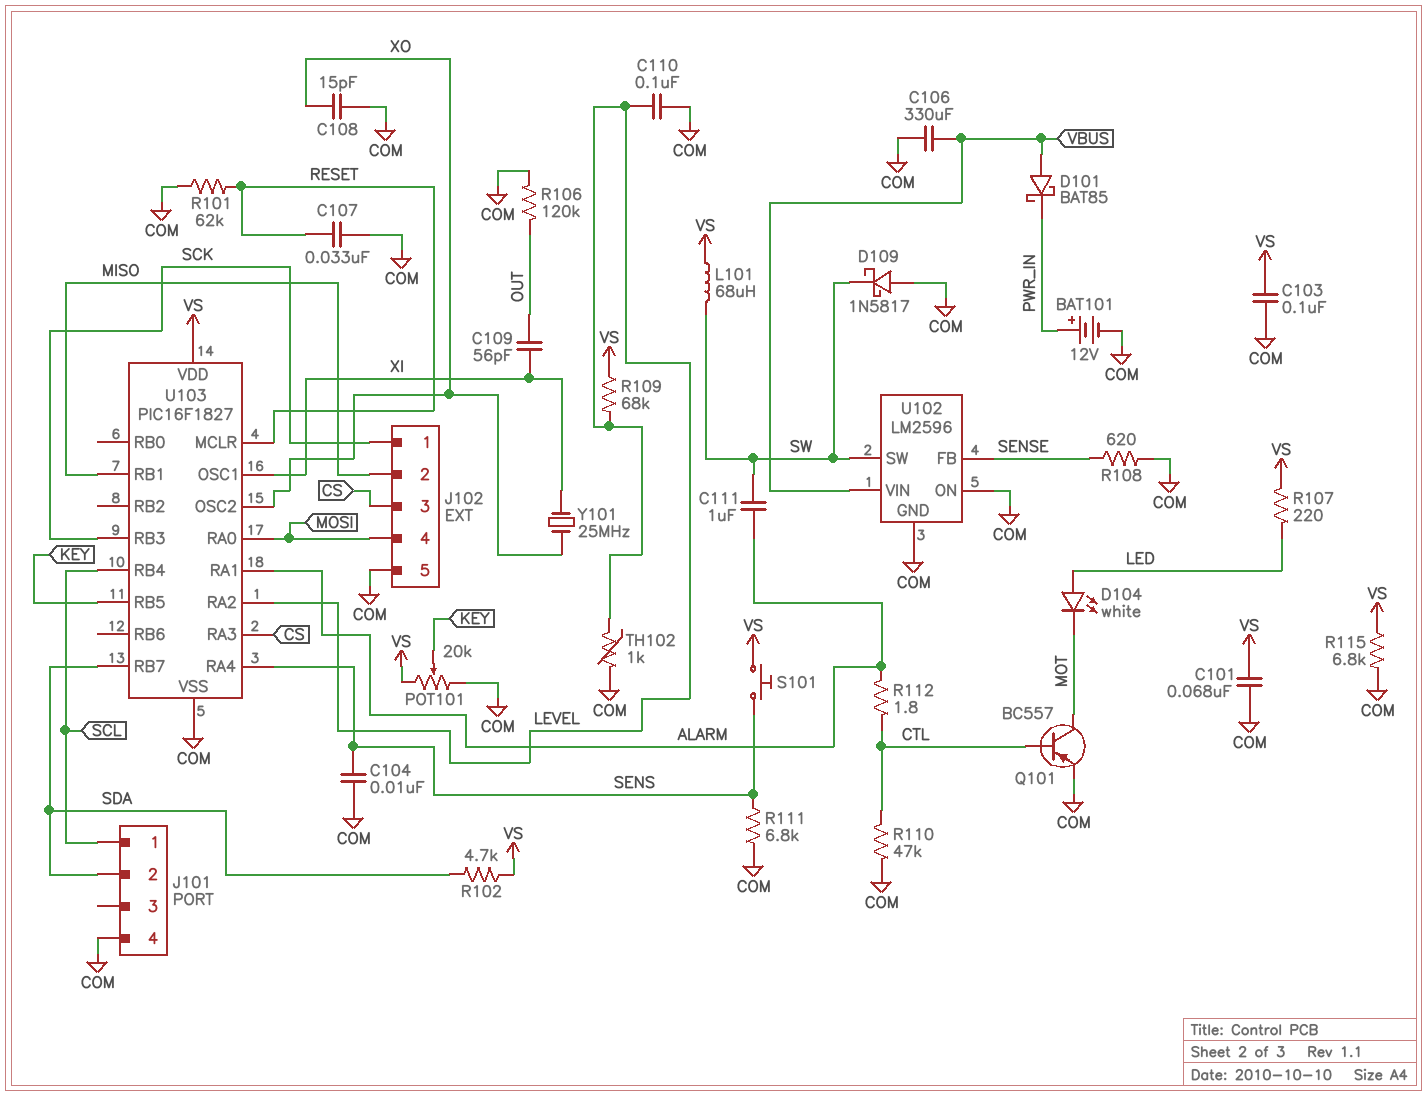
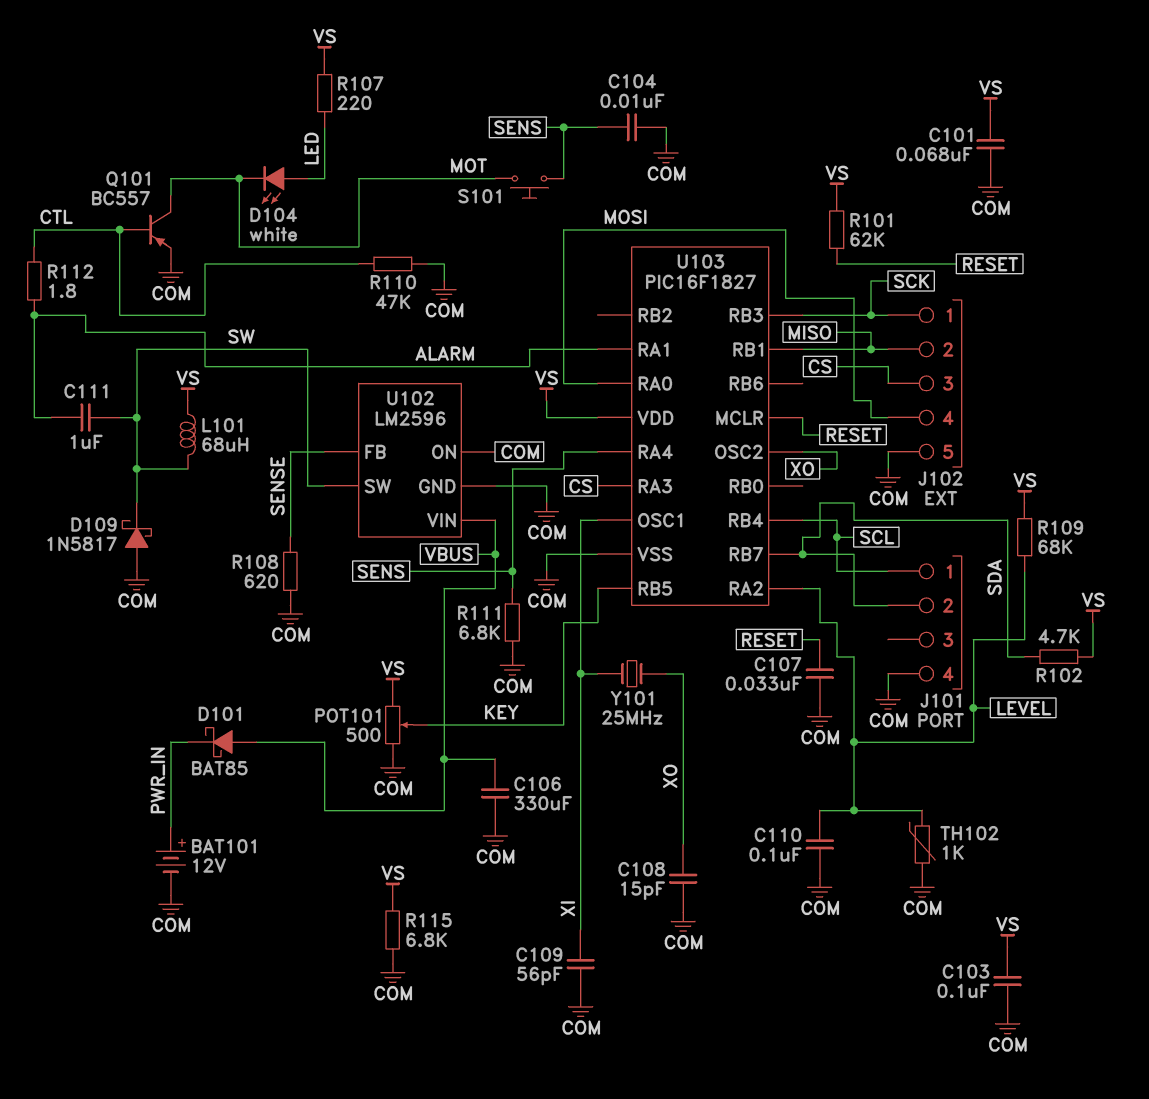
C109: 56pF (OUT, XI) -> 56pF (COM, XI)
POT101: 20k (COM, VS, wiper KEY) -> 500 (COM, VS, wiper KEY)
R101: 62k (COM, RESET) -> 62k (RESET, VS)
R106: 120k (COM, OUT) -> none
S101: button (SENS, VS) -> button (MOT, SENS)

